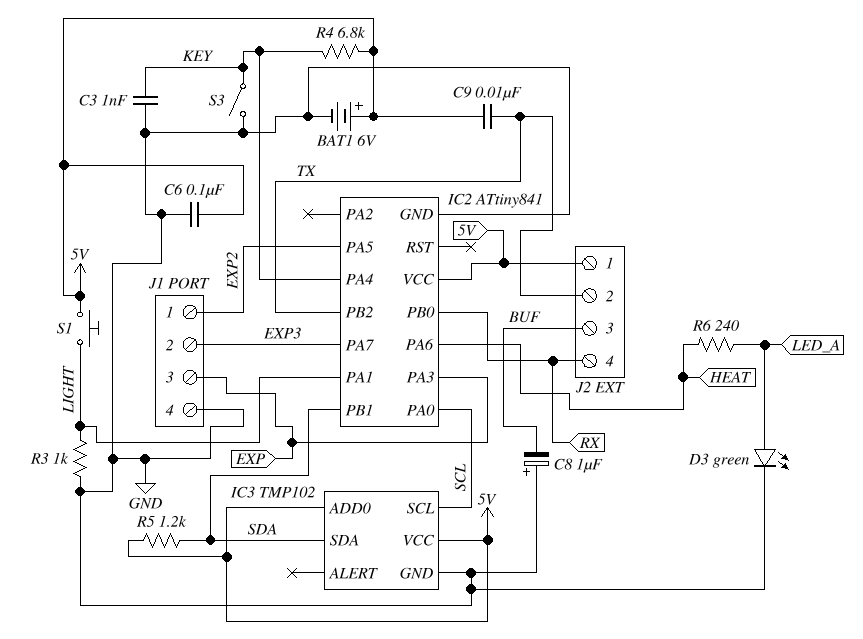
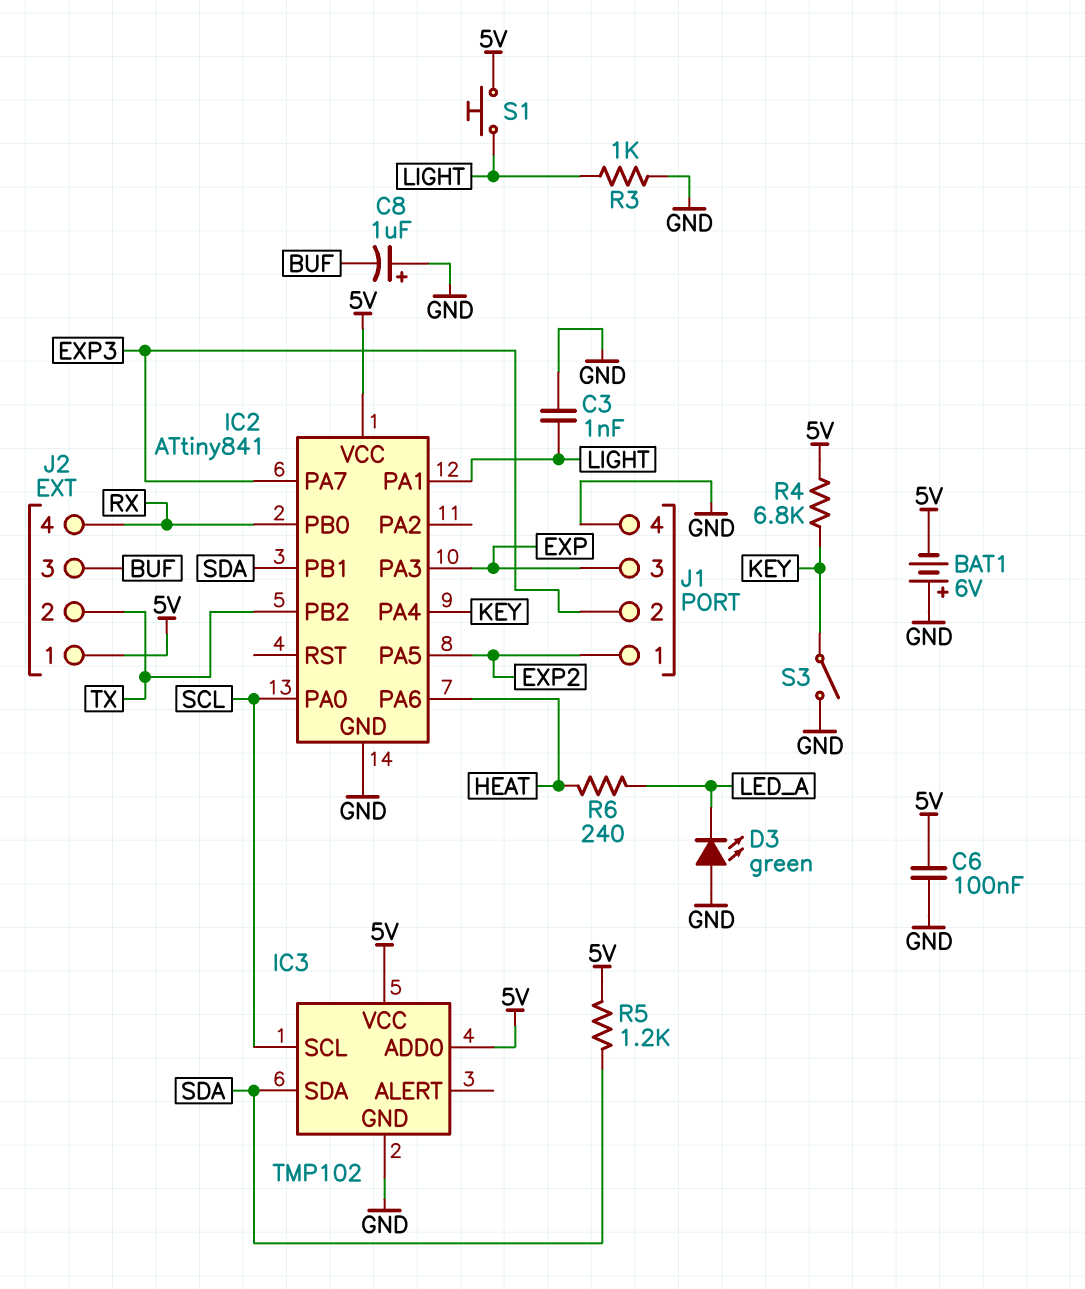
BAT1: 6V (plus 5V, minus GND) -> 6V (plus GND, minus 5V)
C3: 1nF (GND, KEY) -> 1nF (GND, LIGHT)
C9: 10nF (5V, TX) -> none
D3: LED green (A LED_A, K GND) -> LED green (A GND, K LED_A)

